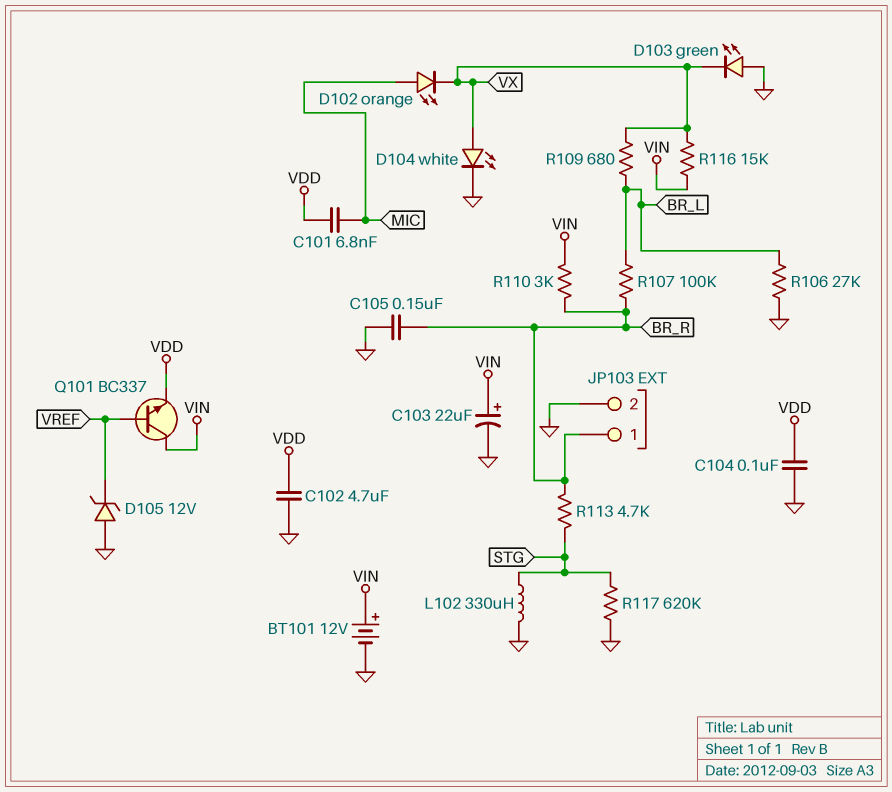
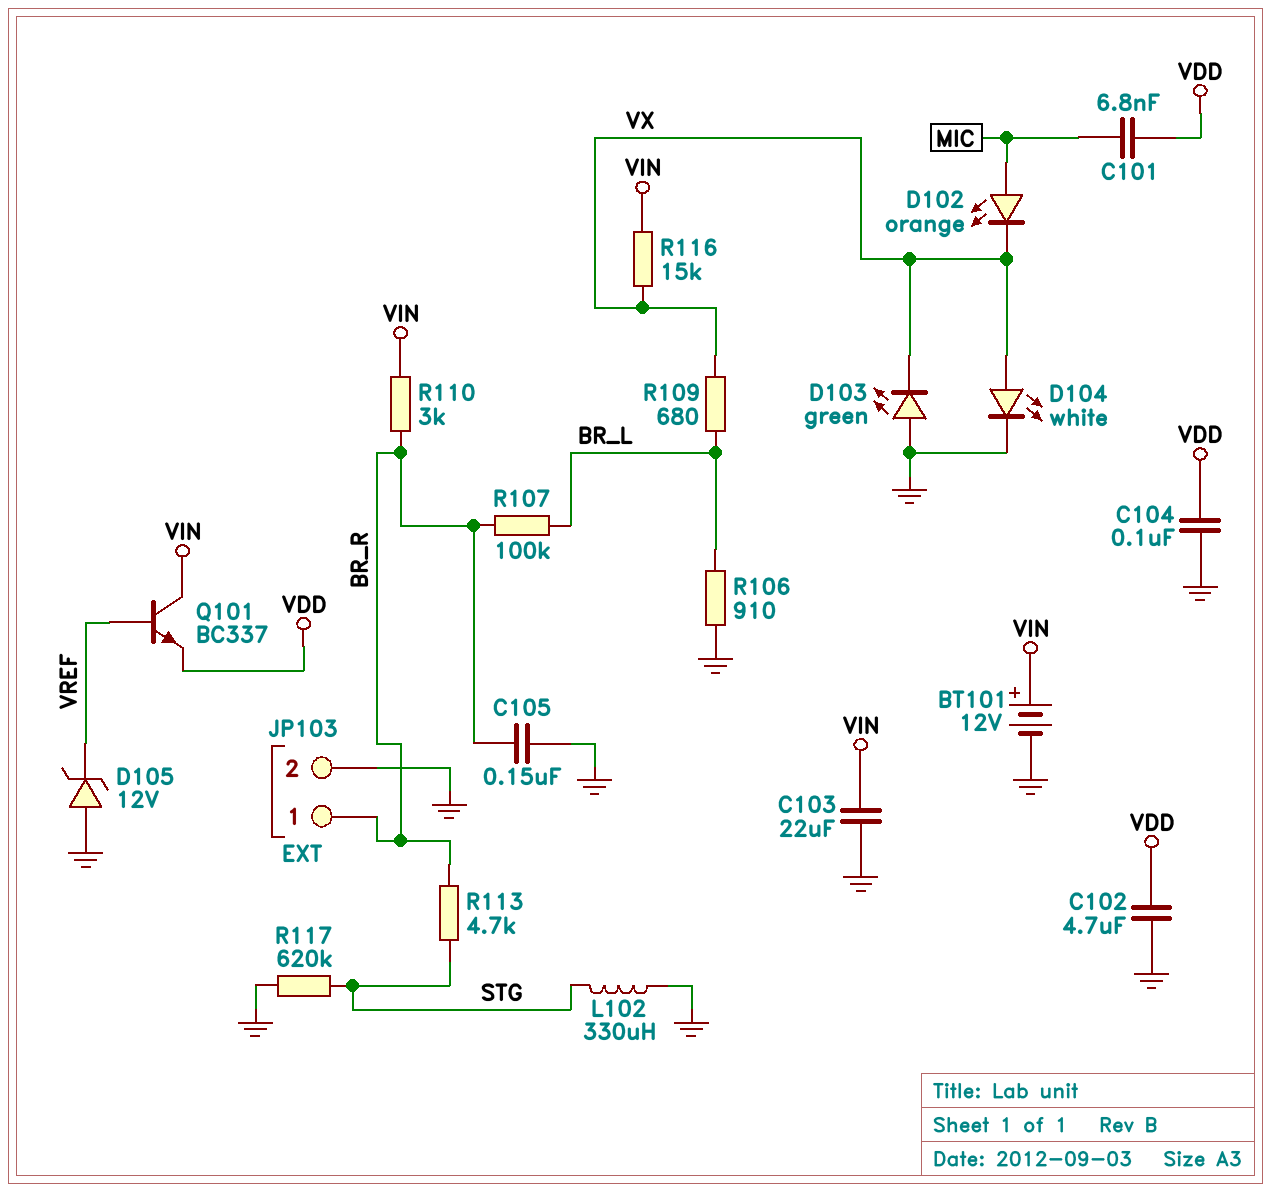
C103: 22uF (plus VIN, minus GND) -> 22uF (GND, VIN)
R106: 27k (BR_L, GND) -> 910 (BR_L, GND)

